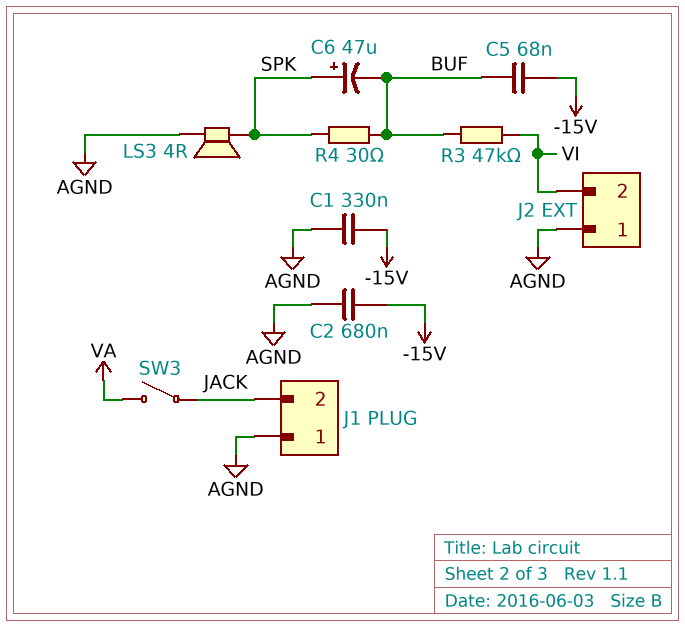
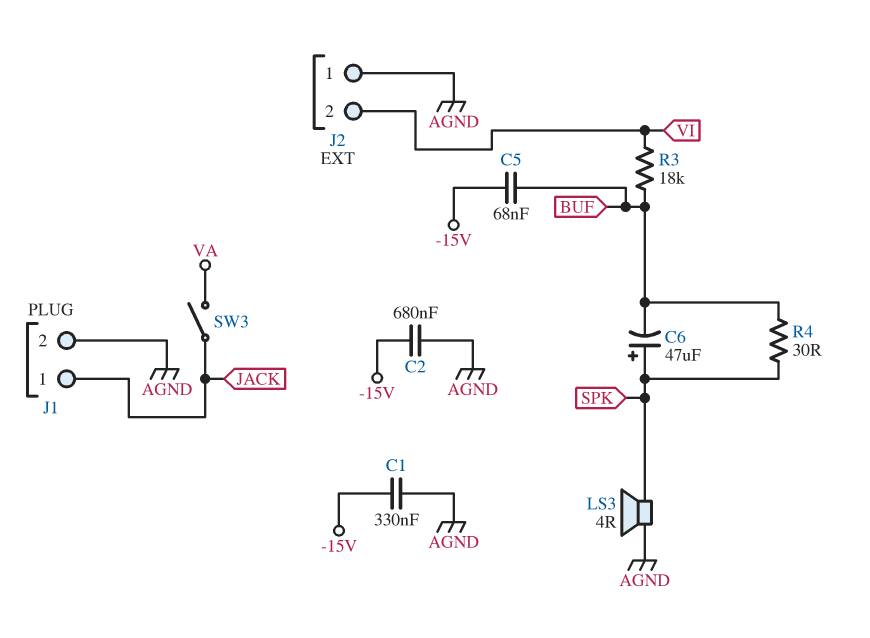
J1 pin 1: AGND -> JACK
J1 pin 2: JACK -> AGND
R3: 47k (BUF, VI) -> 18k (BUF, VI)

